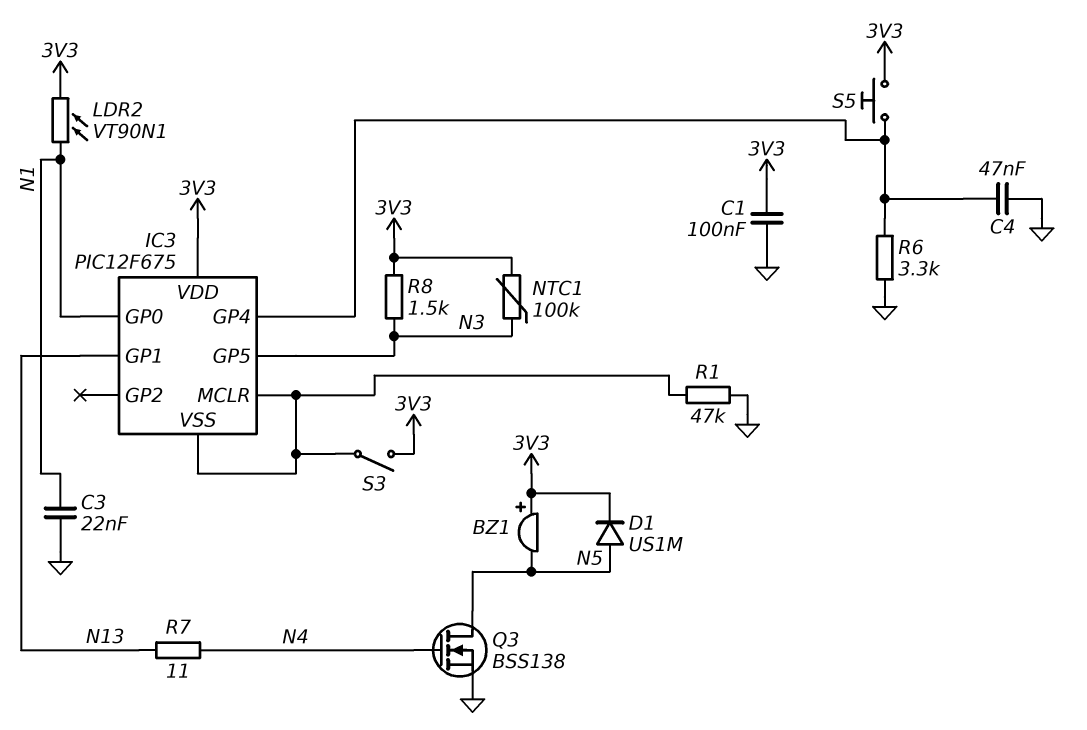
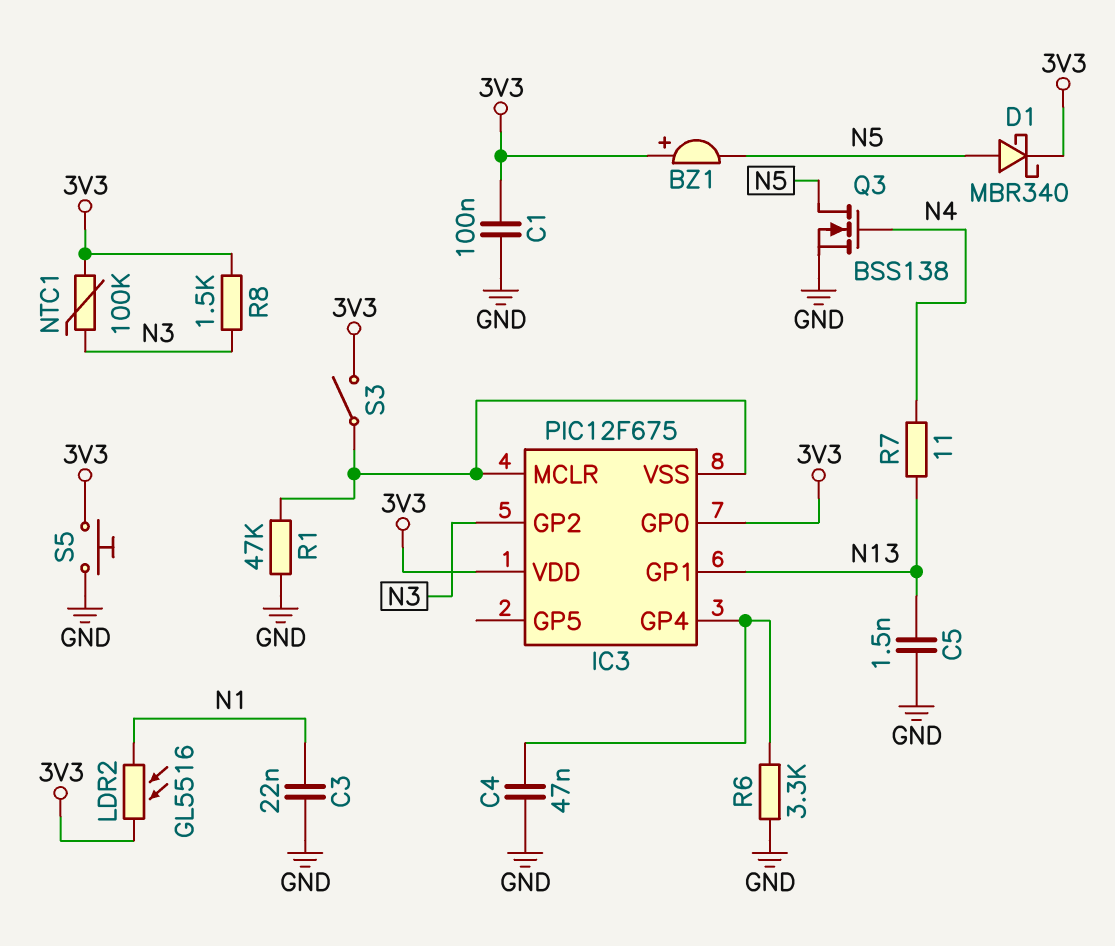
C5: none -> 1.5nF (GND, N13)
D1: diode US1M (A N5, K 3V3) -> schottky MBR340 (A N5, K 3V3)
IC3 pin GP0: N1 -> 3V3
IC3 pin GP2: none -> N3
IC3 pin GP5: N3 -> none
LDR2: VT90N1 (3V3, N1) -> GL5516 (3V3, N1)
S5: button (3V3, IC3/GP4) -> button (3V3, GND)

